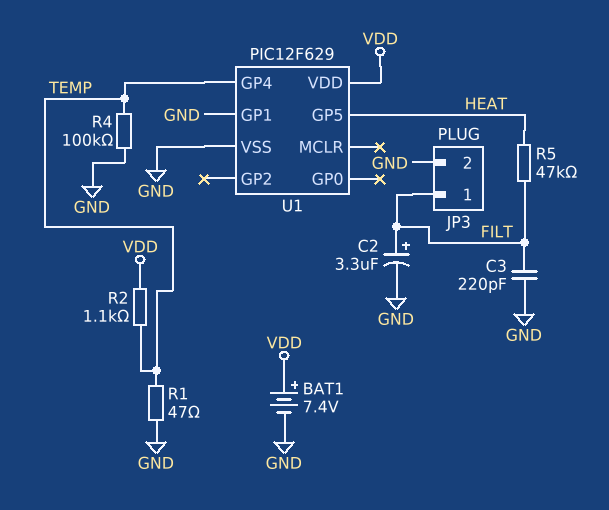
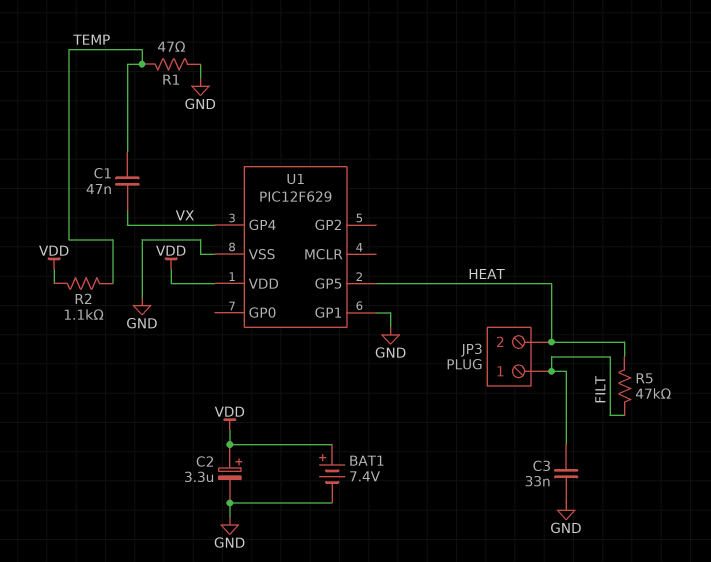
C1: none -> 47nF (TEMP, VX)
C2: 3.3uF (plus FILT, minus GND) -> 3.3uF (plus VDD, minus GND)
C3: 220pF (FILT, GND) -> 33nF (FILT, GND)
JP3 pin 2: GND -> HEAT
R4: 100k (GND, TEMP) -> none
U1 pin GP4: TEMP -> VX

